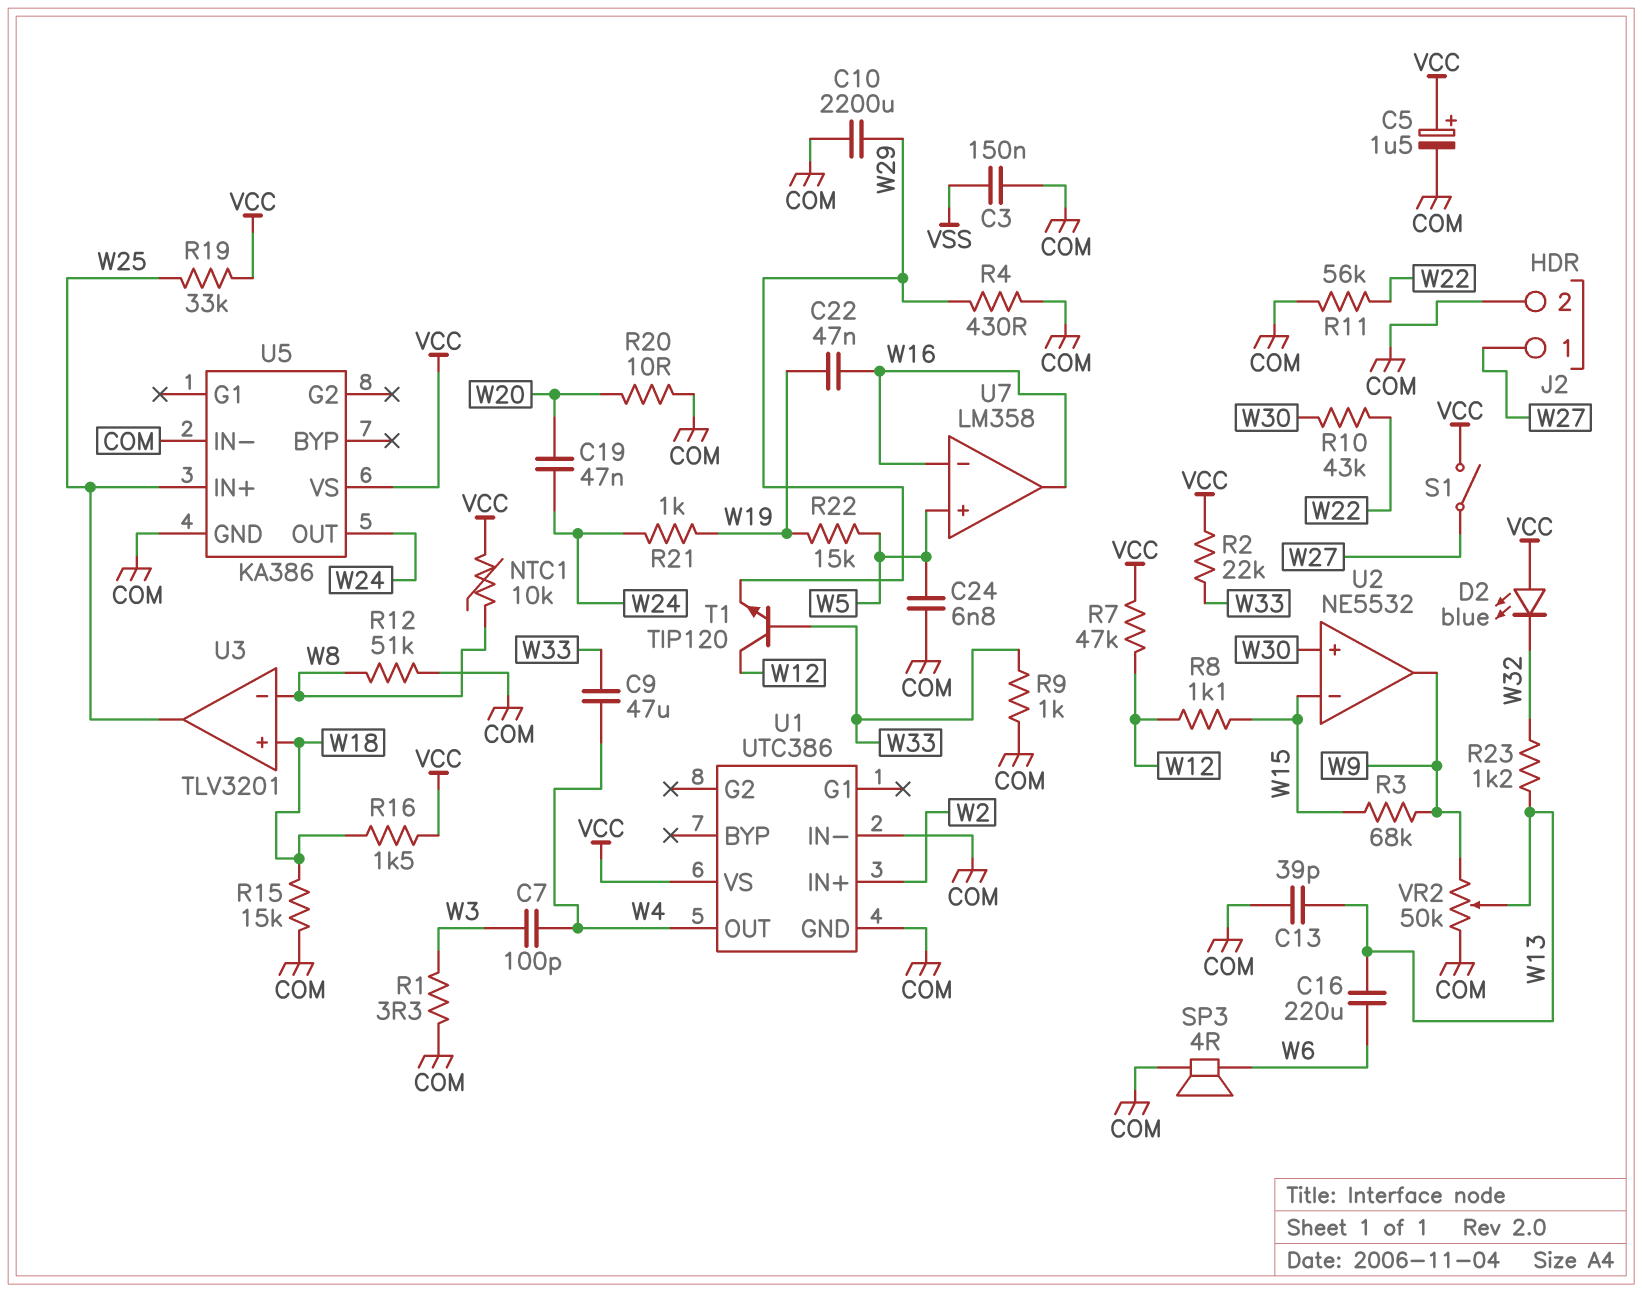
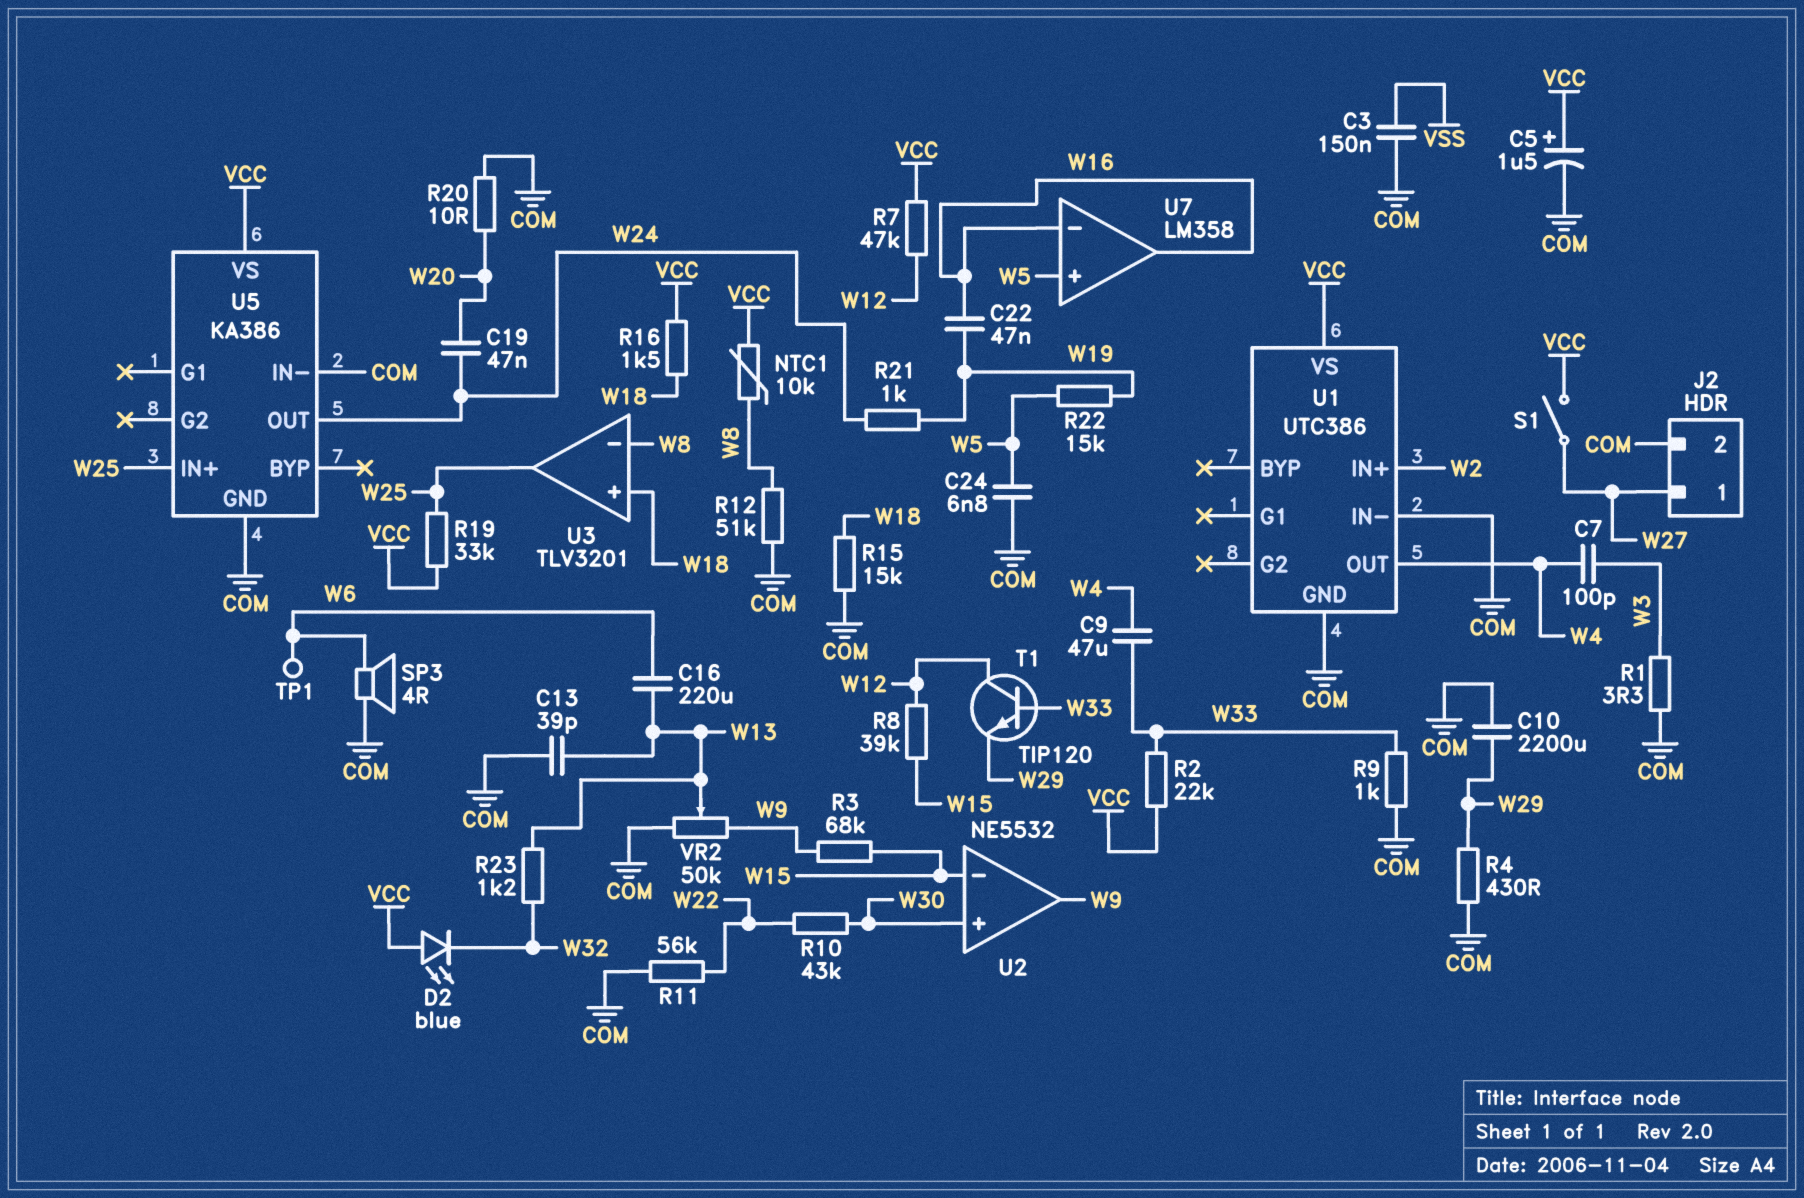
R8: 1.1k (W12, W15) -> 39k (W12, W15)
TP1: none -> test point (W6)

